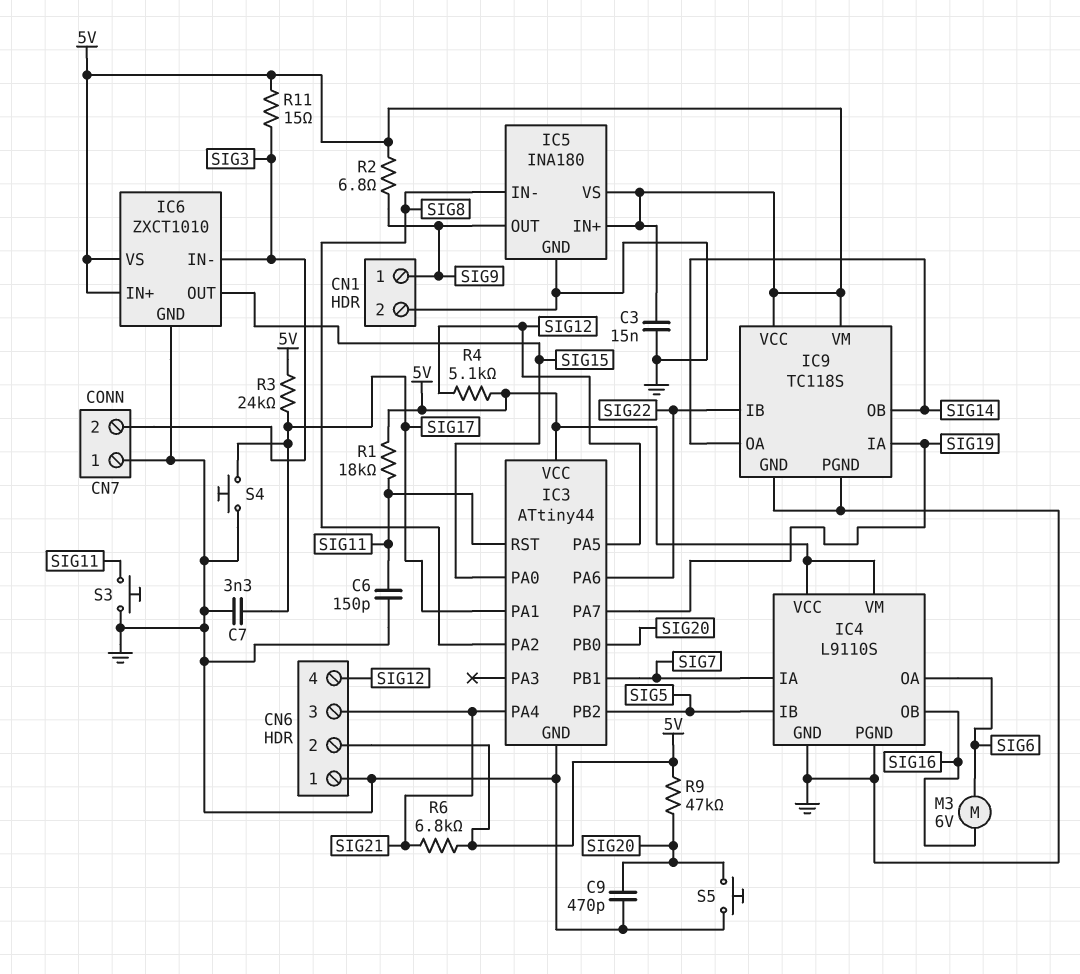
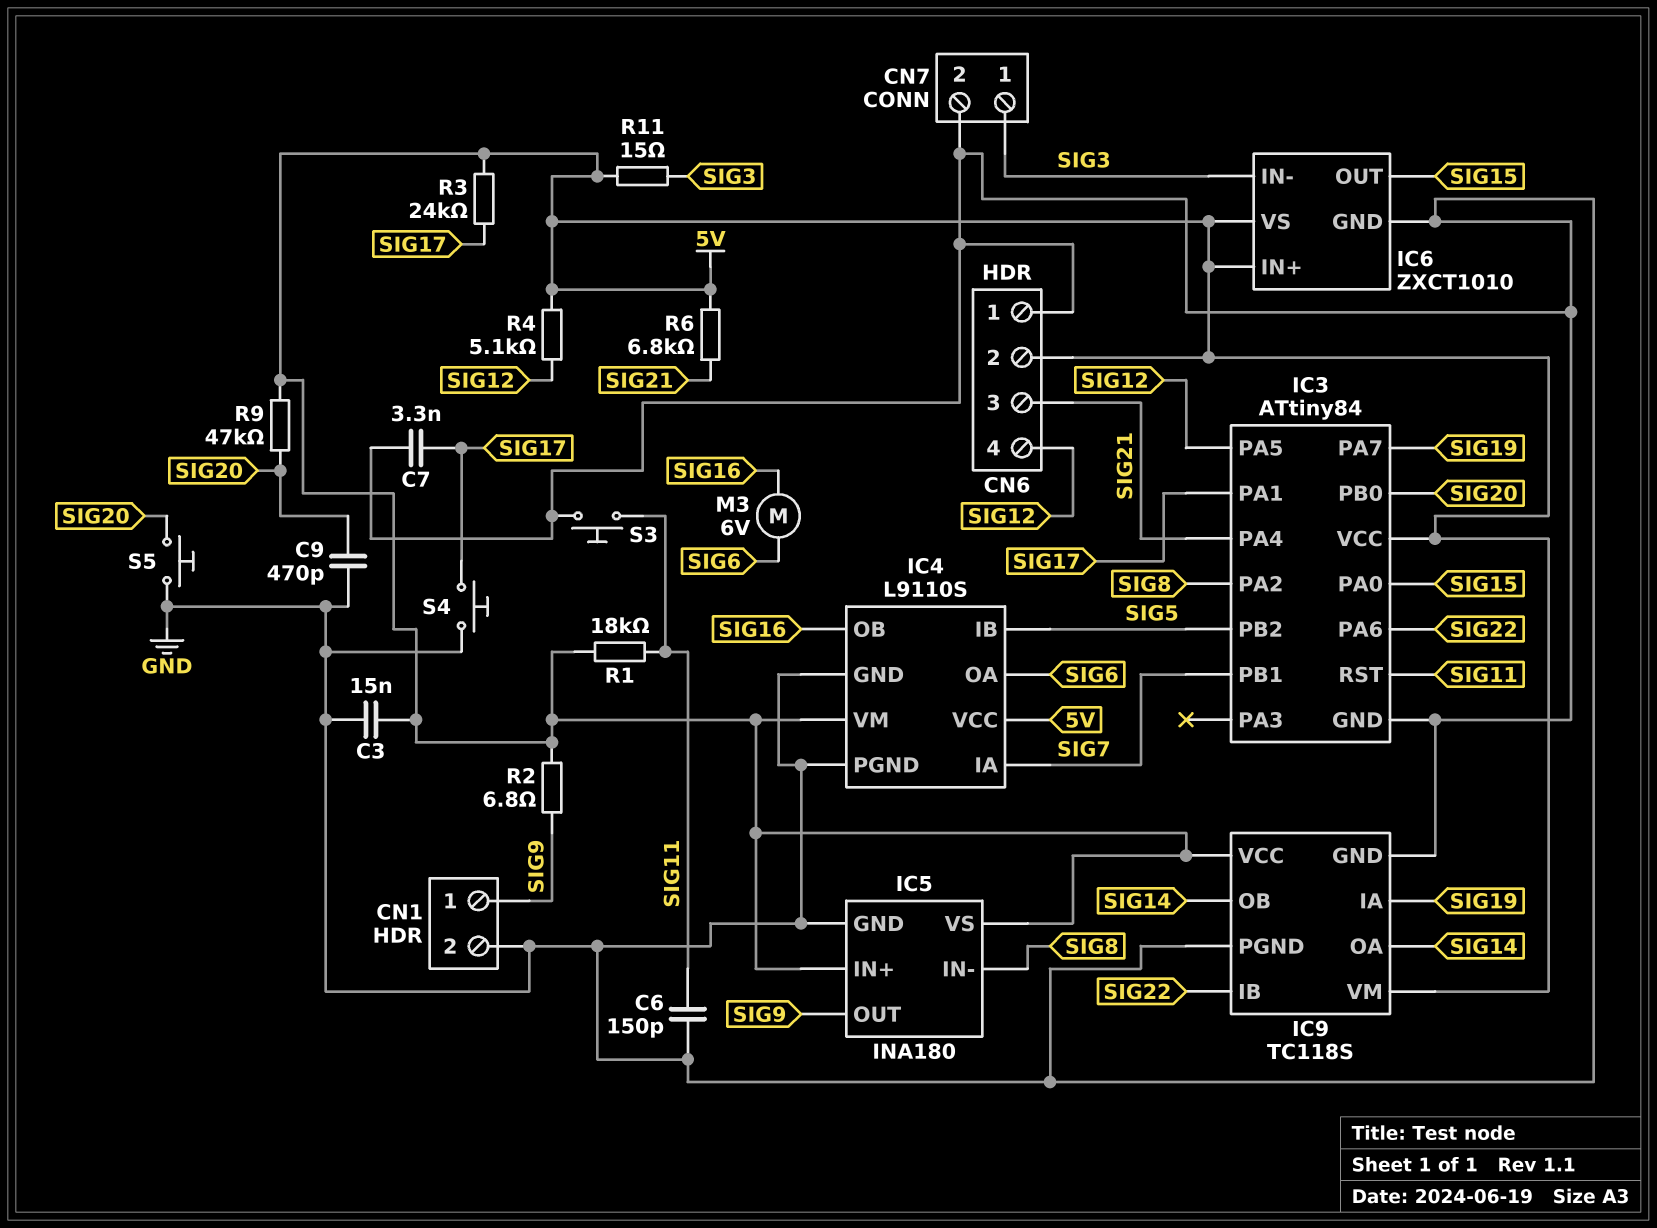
CN7 pin 1: GND -> SIG3
CN7 pin 2: SIG3 -> GND
IC3: ATtiny44 -> ATtiny84

